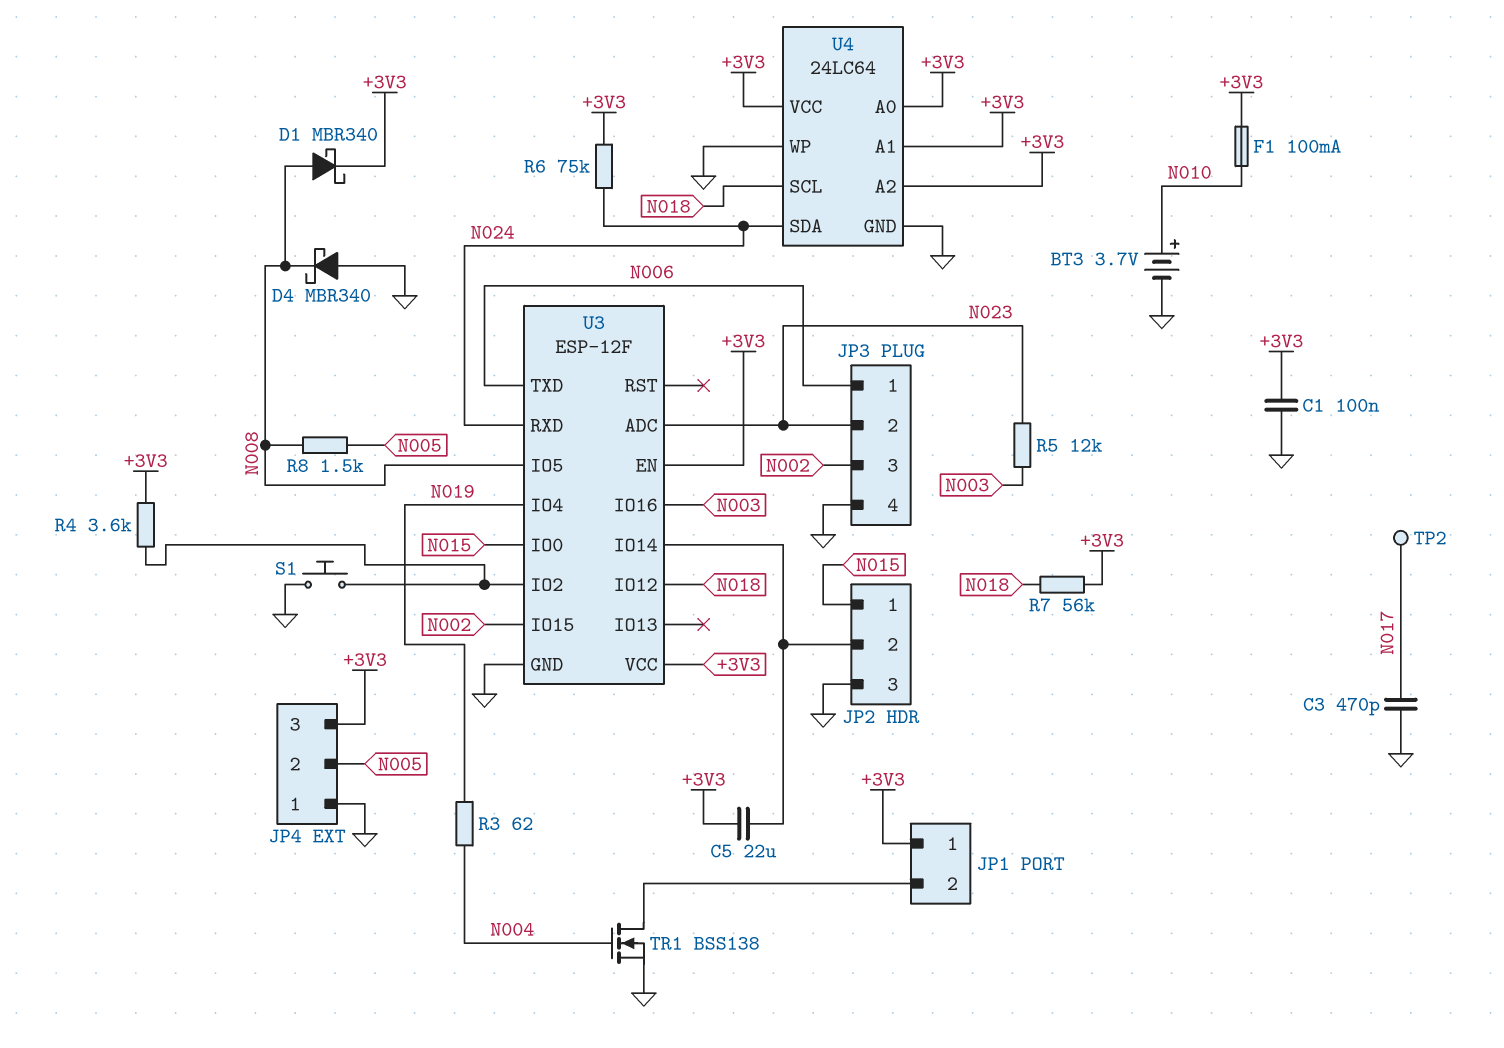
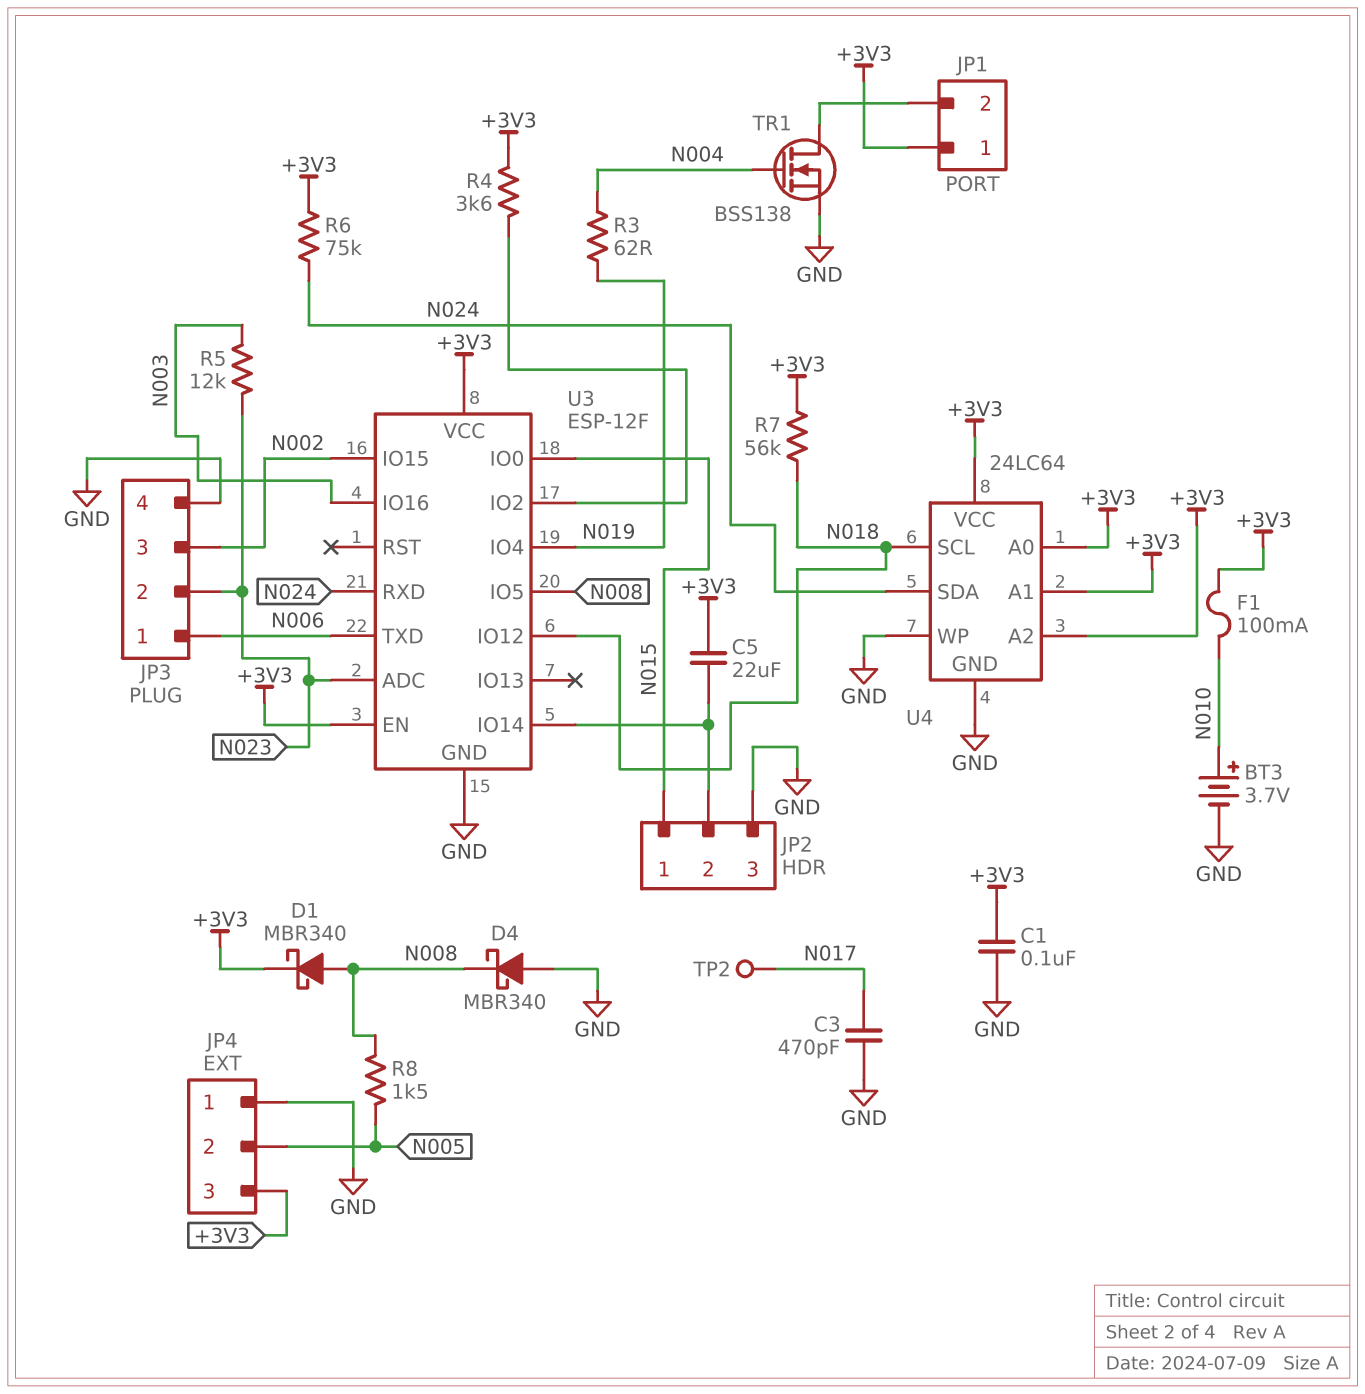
S1: button (GND, U3/IO2) -> none

